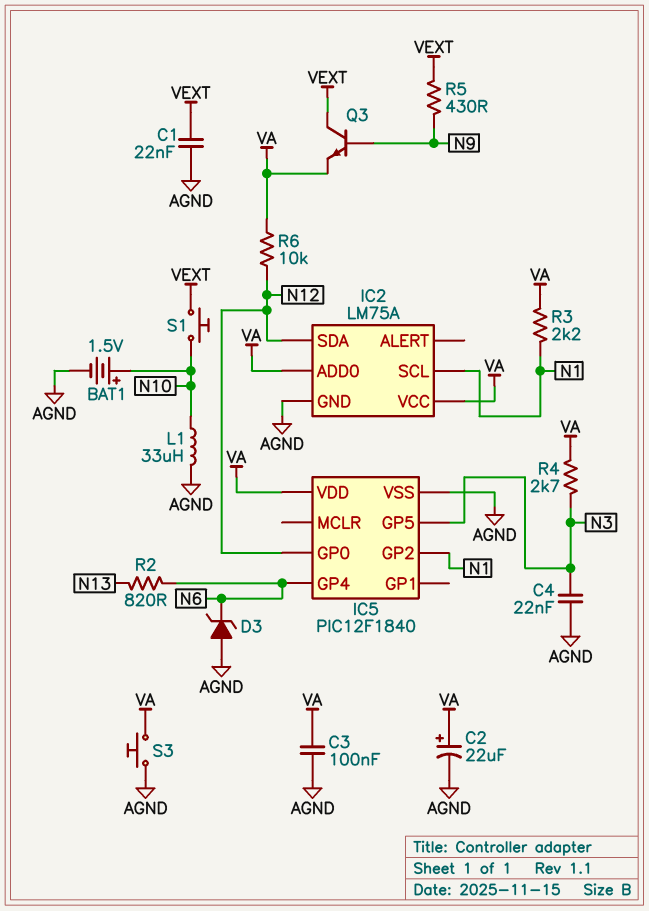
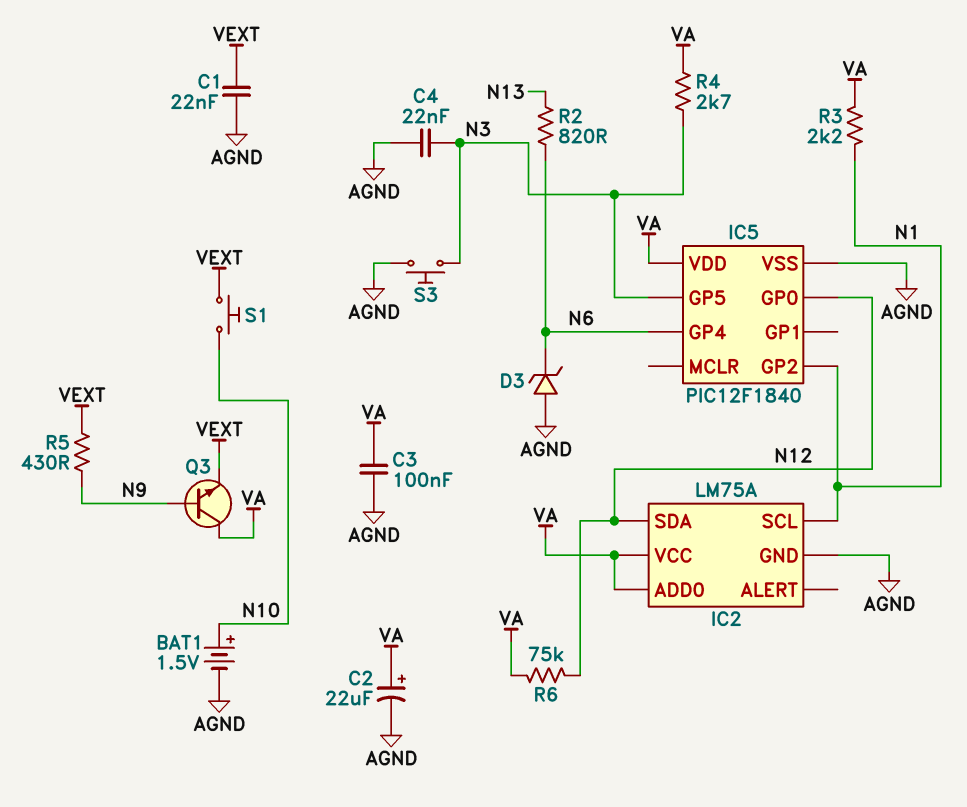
L1: 33uH (AGND, N10) -> none
Q3: NPN (B N9, C VEXT, E VA) -> NPN (B N9, C VA, E VEXT)
R6: 10k (N12, VA) -> 75k (N12, VA)
S3: button (AGND, VA) -> button (AGND, N3)

